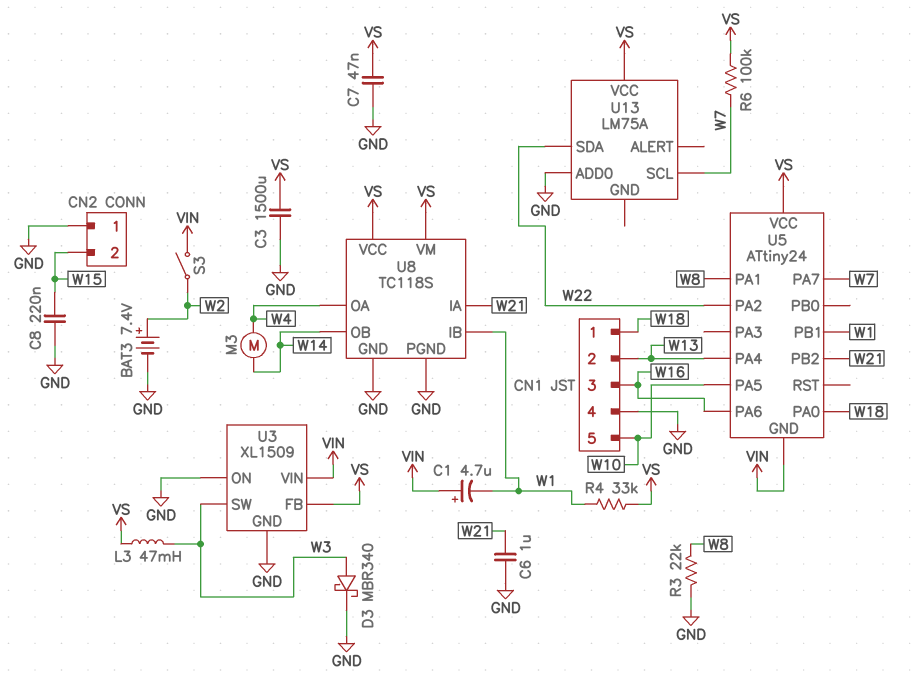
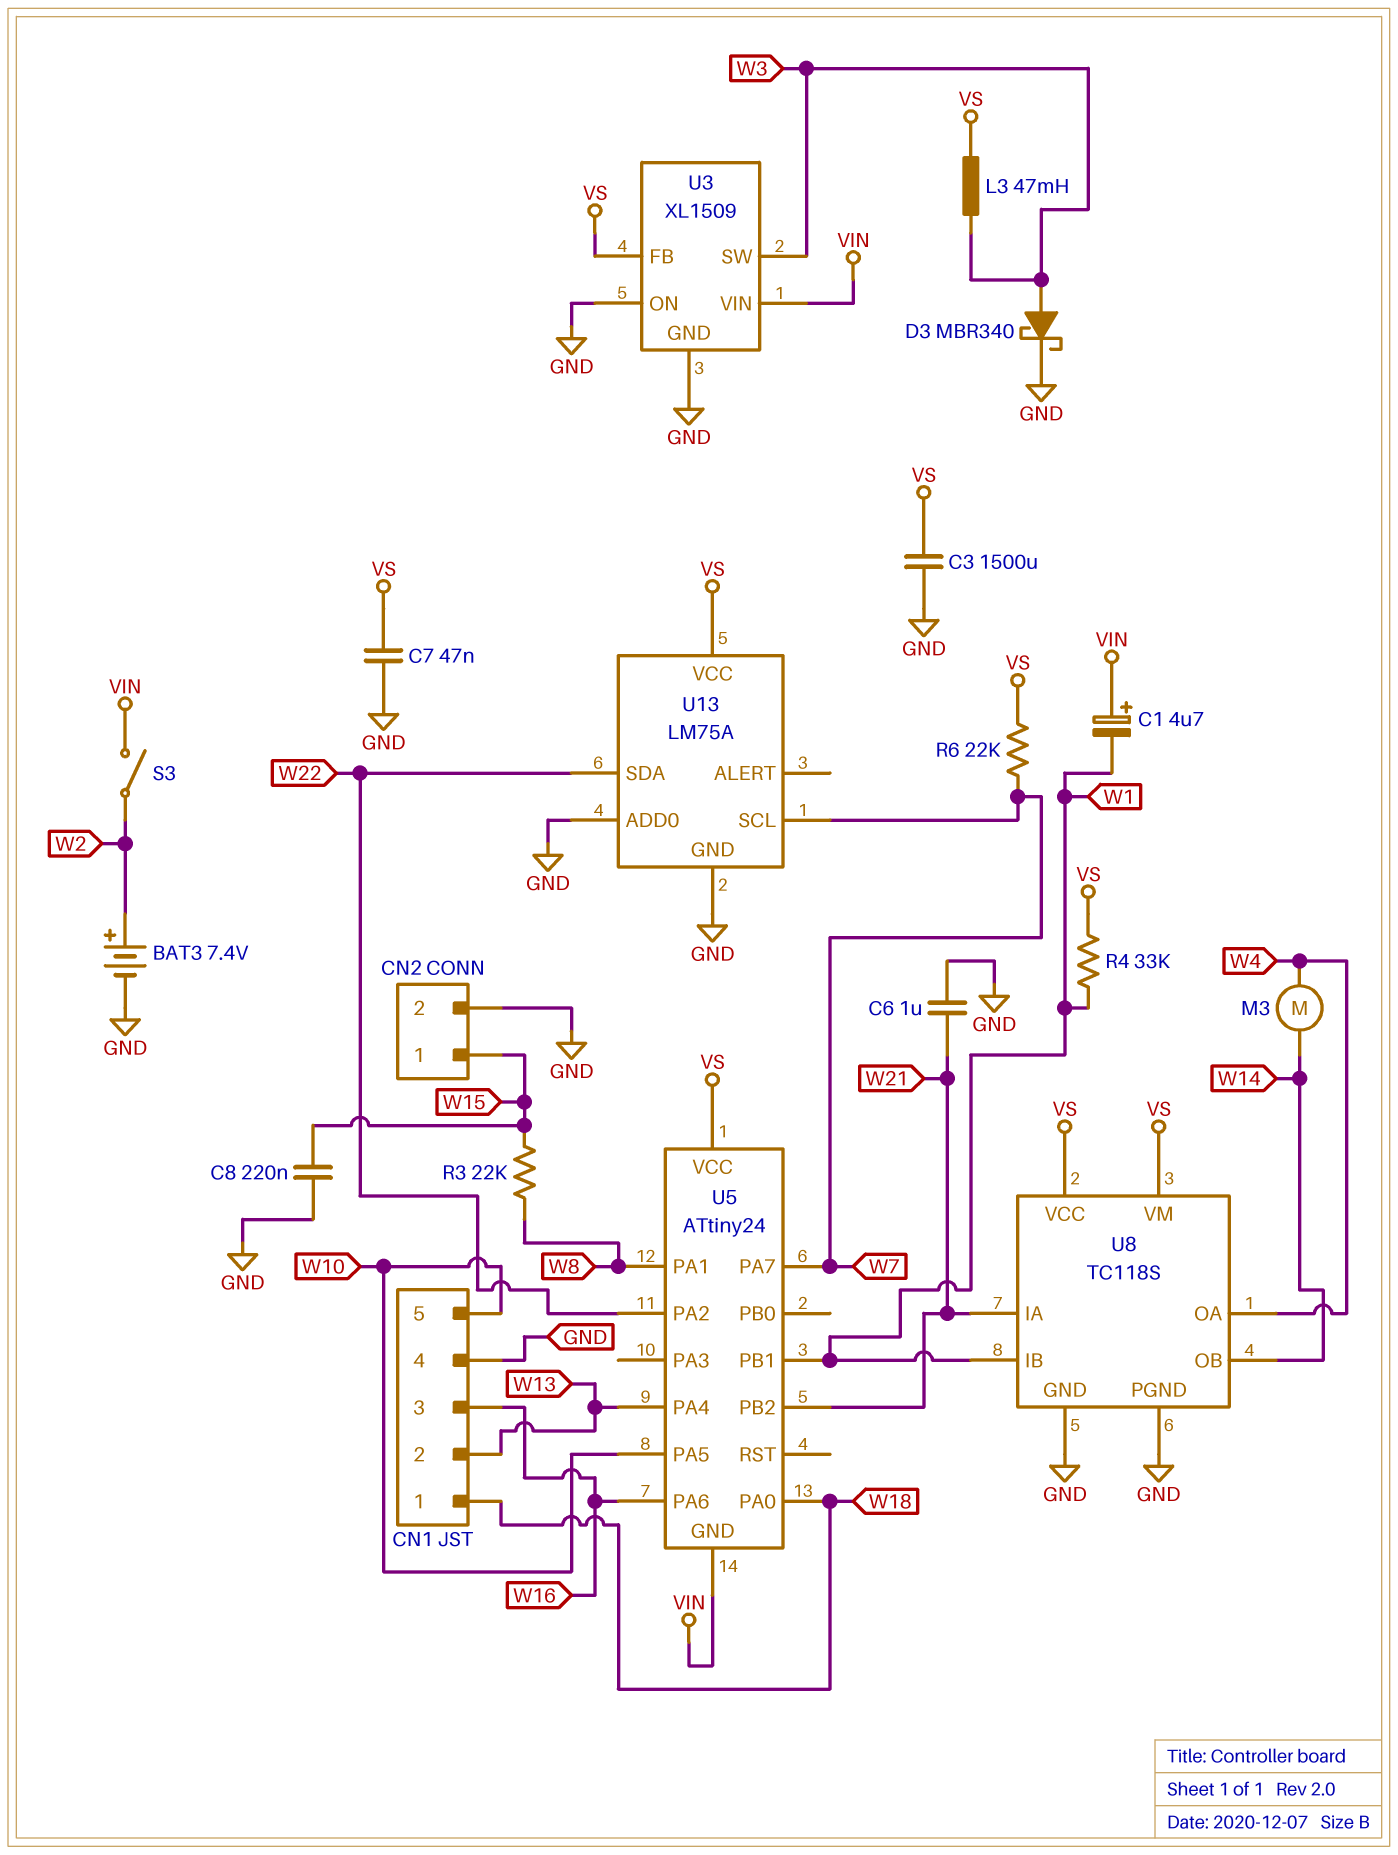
CN2 pin 1: GND -> W15
CN2 pin 2: W15 -> GND
R3: 22k (GND, W8) -> 22k (W8, W15)
R6: 100k (VS, W7) -> 22k (VS, W7)
U13 pin GND: none -> GND

